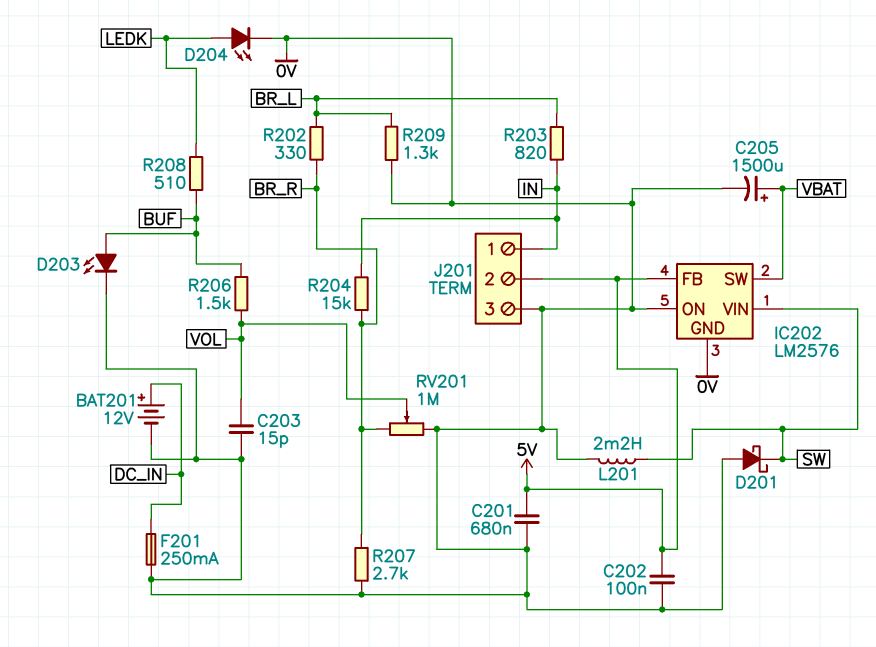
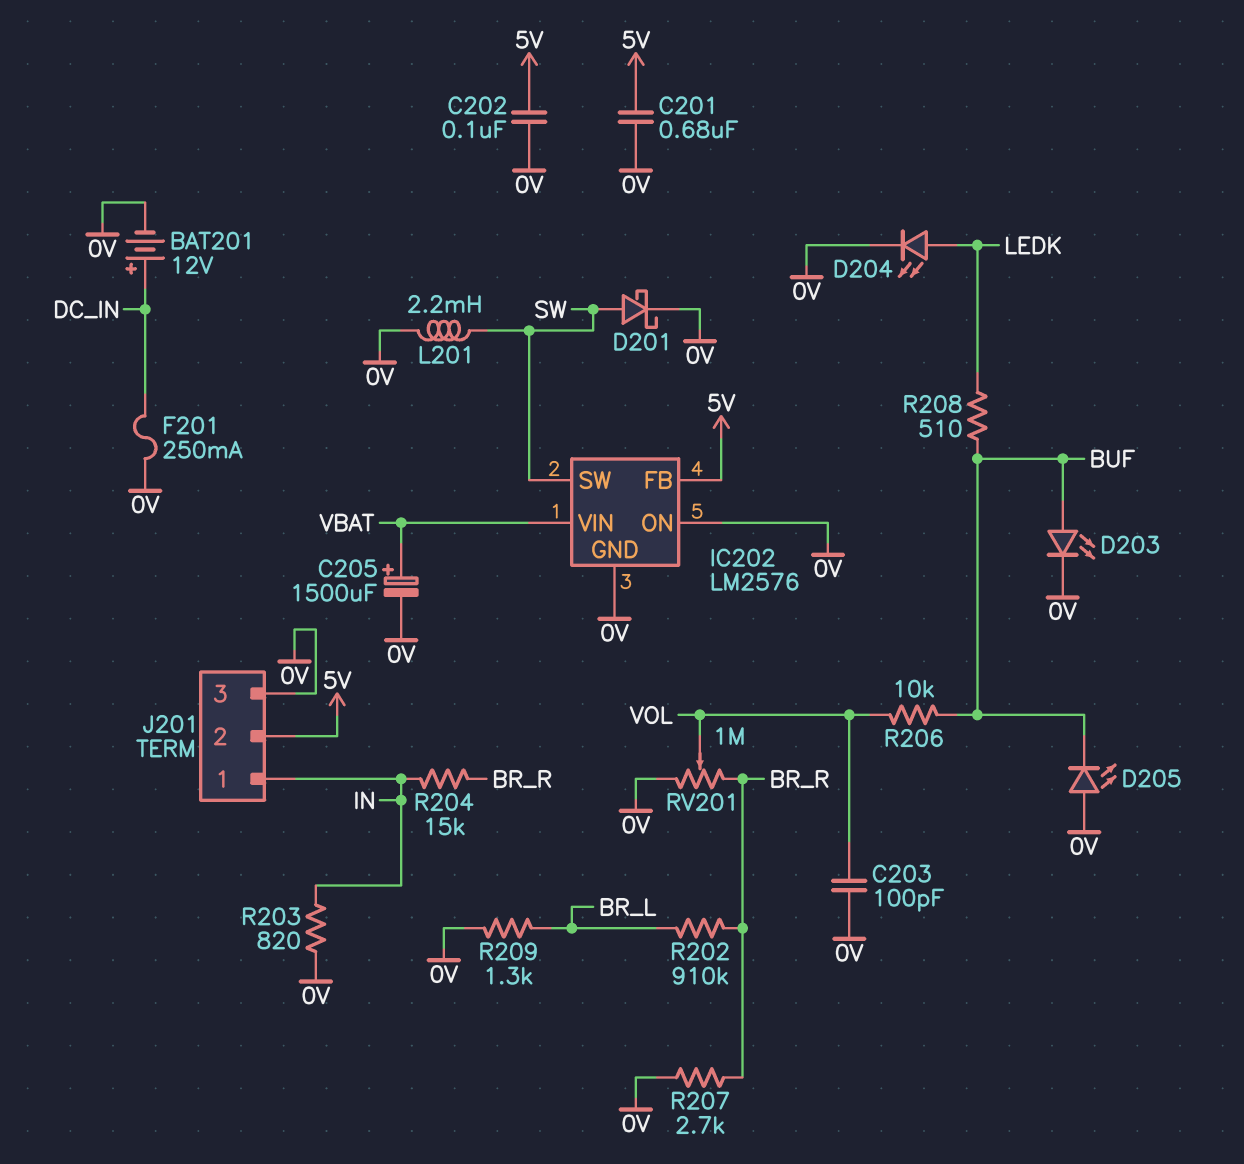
C203: 15pF (0V, VOL) -> 100pF (0V, VOL)
D201: schottky (A 0V, K SW) -> schottky (A SW, K 0V)
D205: none -> LED (A 0V, K BUF)
IC202 pin SW: VBAT -> SW
IC202 pin VIN: SW -> VBAT
R202: 330 (BR_L, BR_R) -> 910k (BR_L, BR_R)
R203: 820 (BR_L, IN) -> 820 (0V, IN)
R206: 1.5k (BUF, VOL) -> 10k (BUF, VOL)

